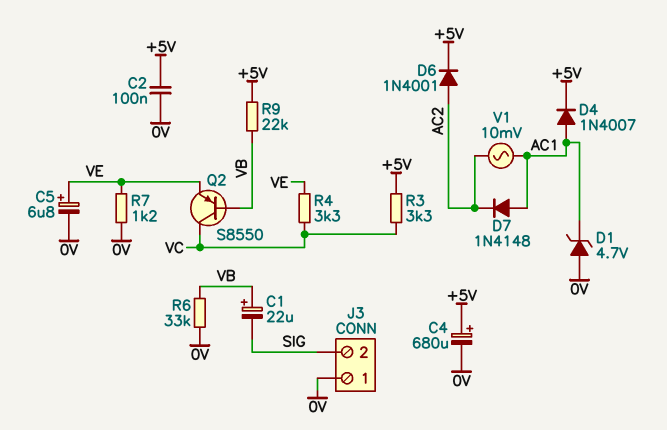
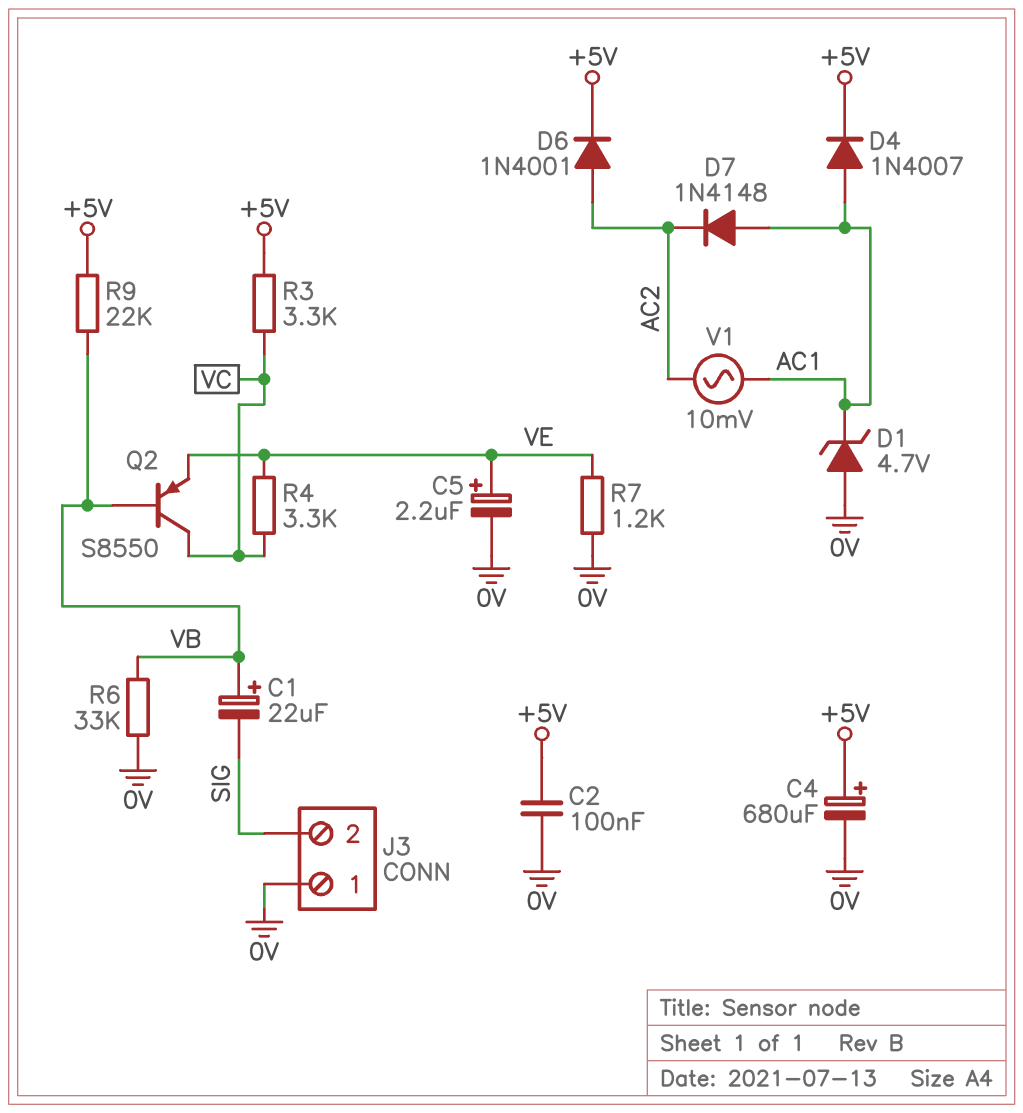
C5: 6.8uF (plus VE, minus 0V) -> 2.2uF (plus VE, minus 0V)

